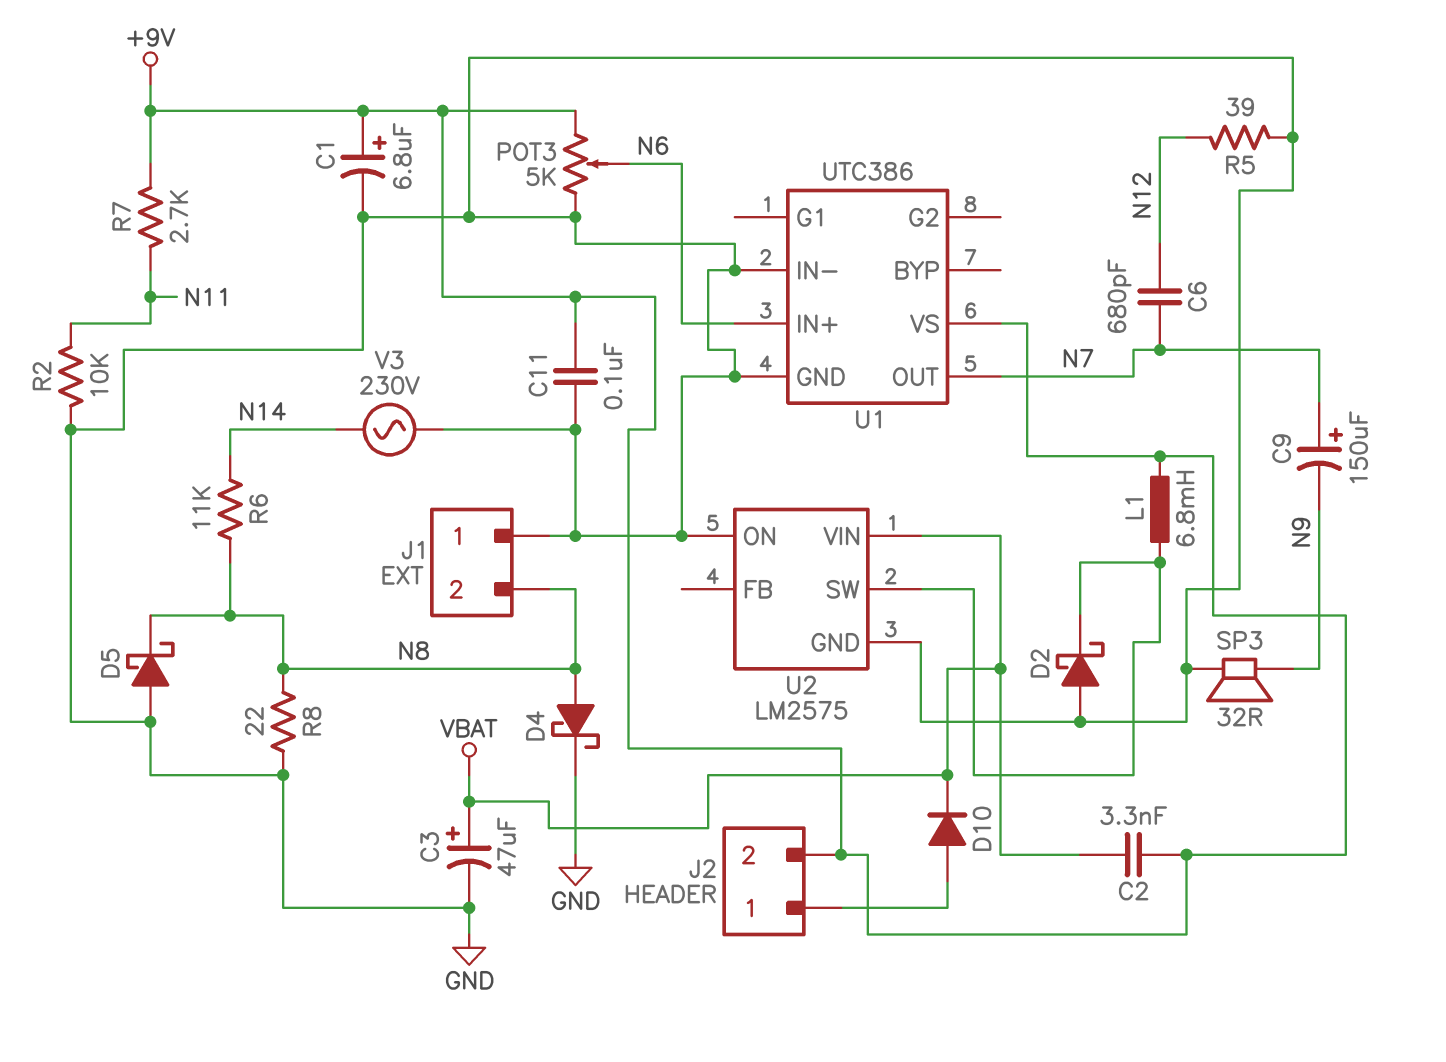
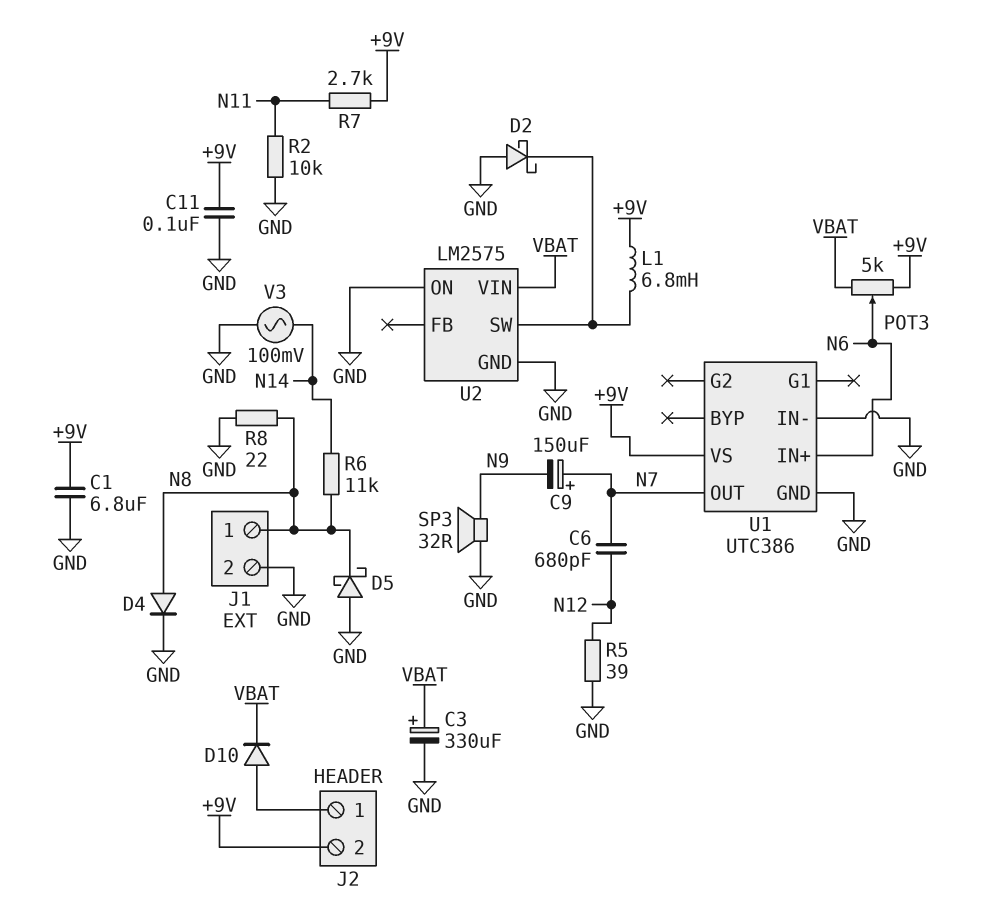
C1: 6.8uF (plus +9V, minus GND) -> 6.8uF (+9V, GND)
C2: 3.3nF (+9V, VBAT) -> none
C3: 47uF (plus VBAT, minus GND) -> 330uF (plus VBAT, minus GND)
D4: schottky (A N8, K GND) -> diode (A N8, K GND)
J1 pin 1: GND -> N8
J1 pin 2: N8 -> GND
POT3: 5k (+9V, GND, wiper N6) -> 5k (+9V, VBAT, wiper N6)
V3: AC 230V (GND, N14) -> AC 100mV (GND, N14)

